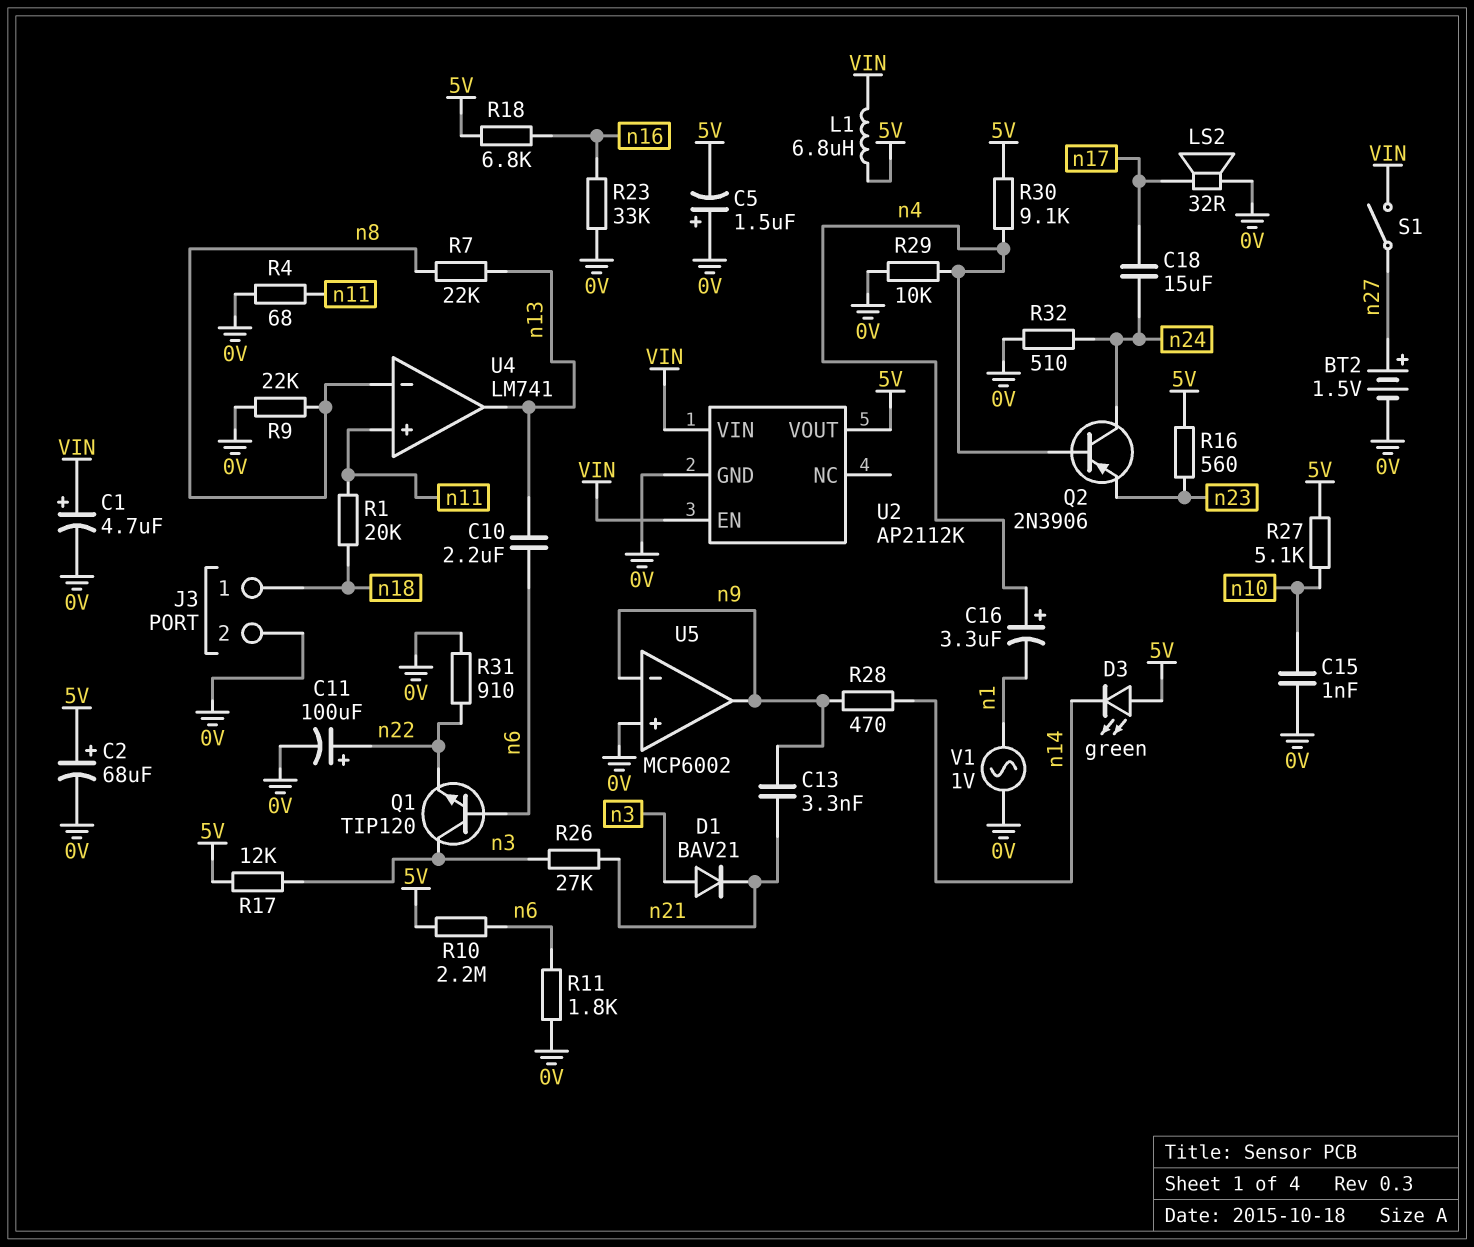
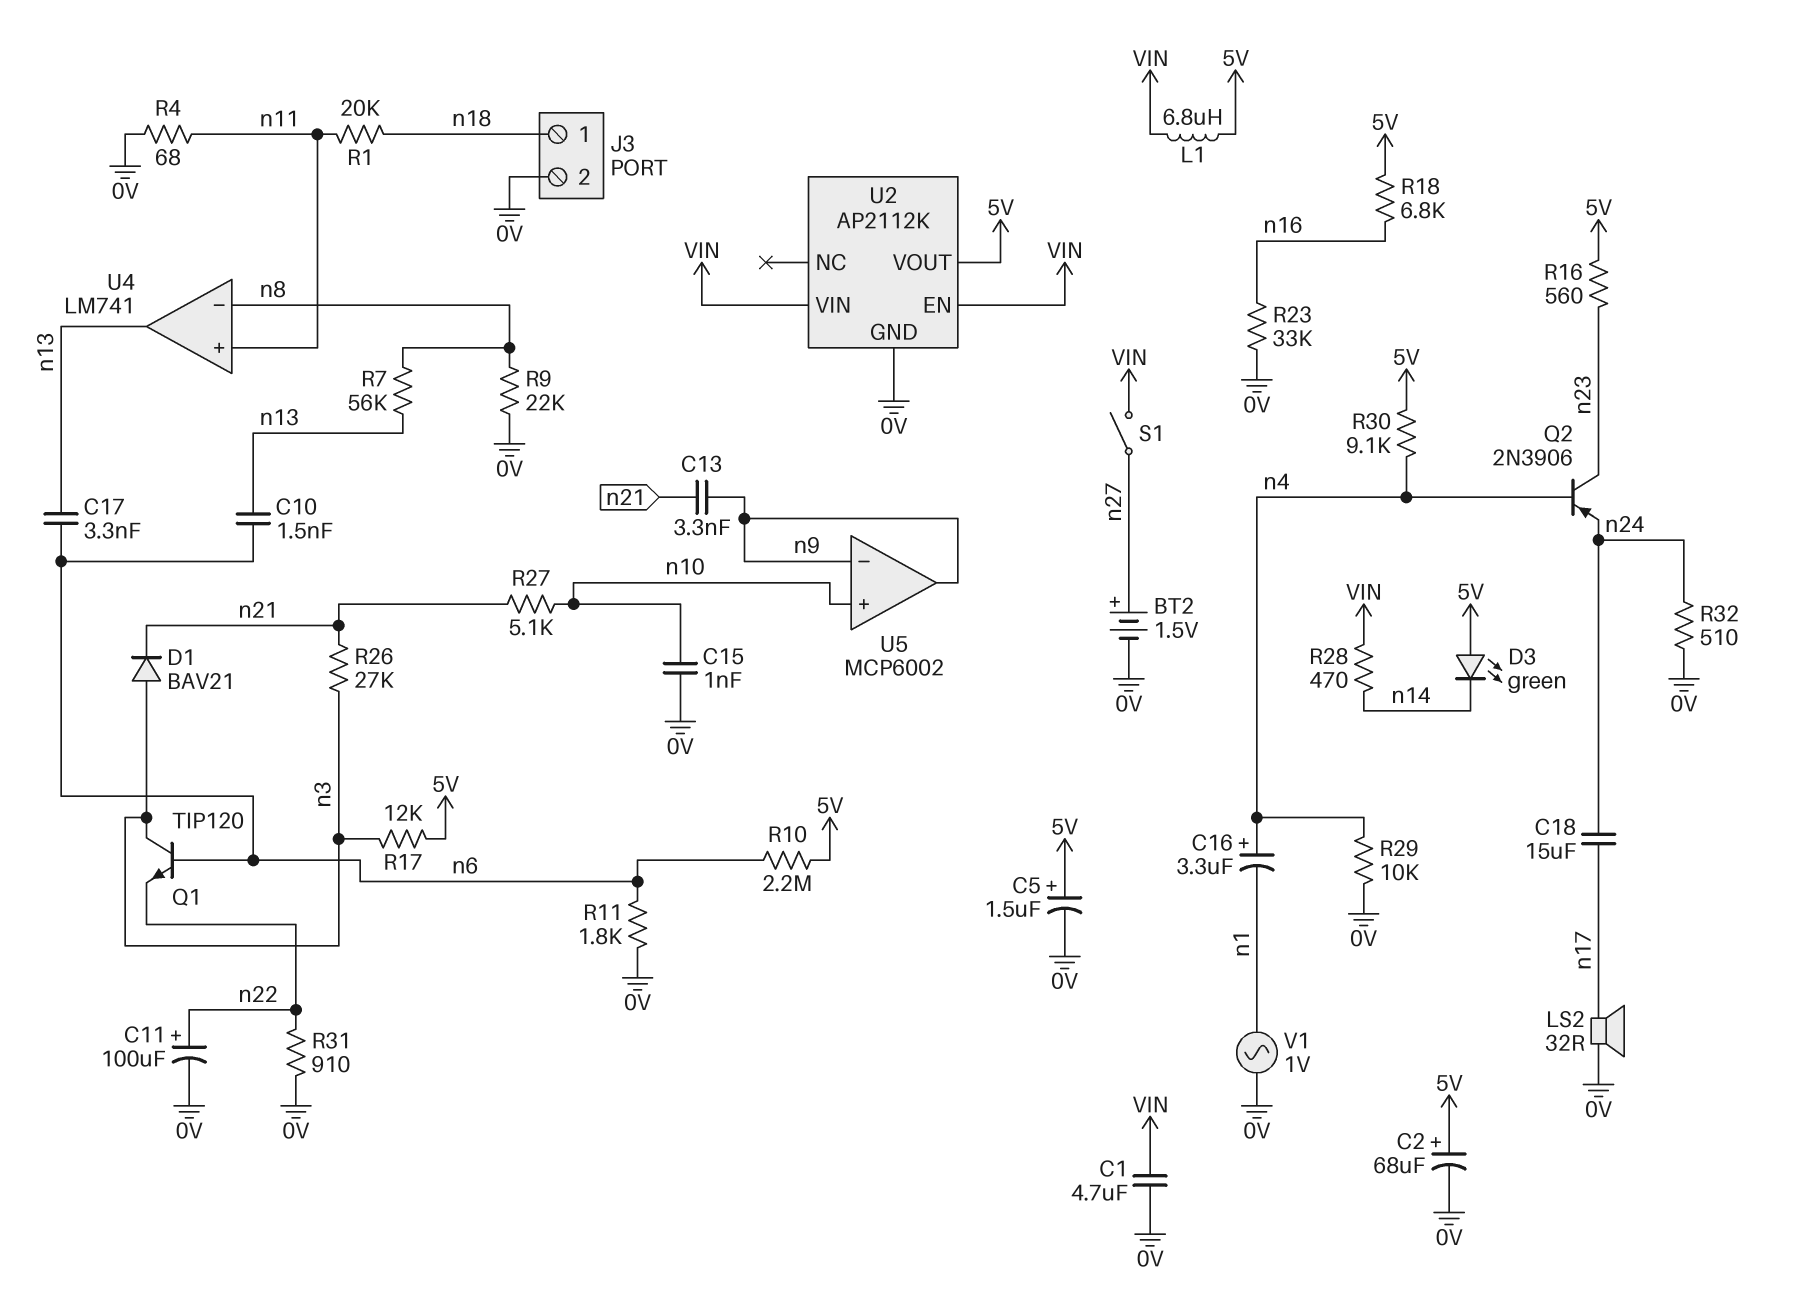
C1: 4.7uF (plus VIN, minus 0V) -> 4.7uF (0V, VIN)
C5: 1.5uF (plus 0V, minus 5V) -> 1.5uF (plus 5V, minus 0V)
C10: 2.2uF (n6, n13) -> 1.5nF (n6, n13)
C17: none -> 3.3nF (n6, n13)
Q2: PNP 2N3906 (B n4, C n24, E n23) -> PNP 2N3906 (B n4, C n23, E n24)
R7: 22k (n8, n13) -> 56k (n8, n13)
R27: 5.1k (5V, n10) -> 5.1k (n10, n21)
R28: 470 (n9, n14) -> 470 (VIN, n14)
U5 pin in+: 0V -> n10

